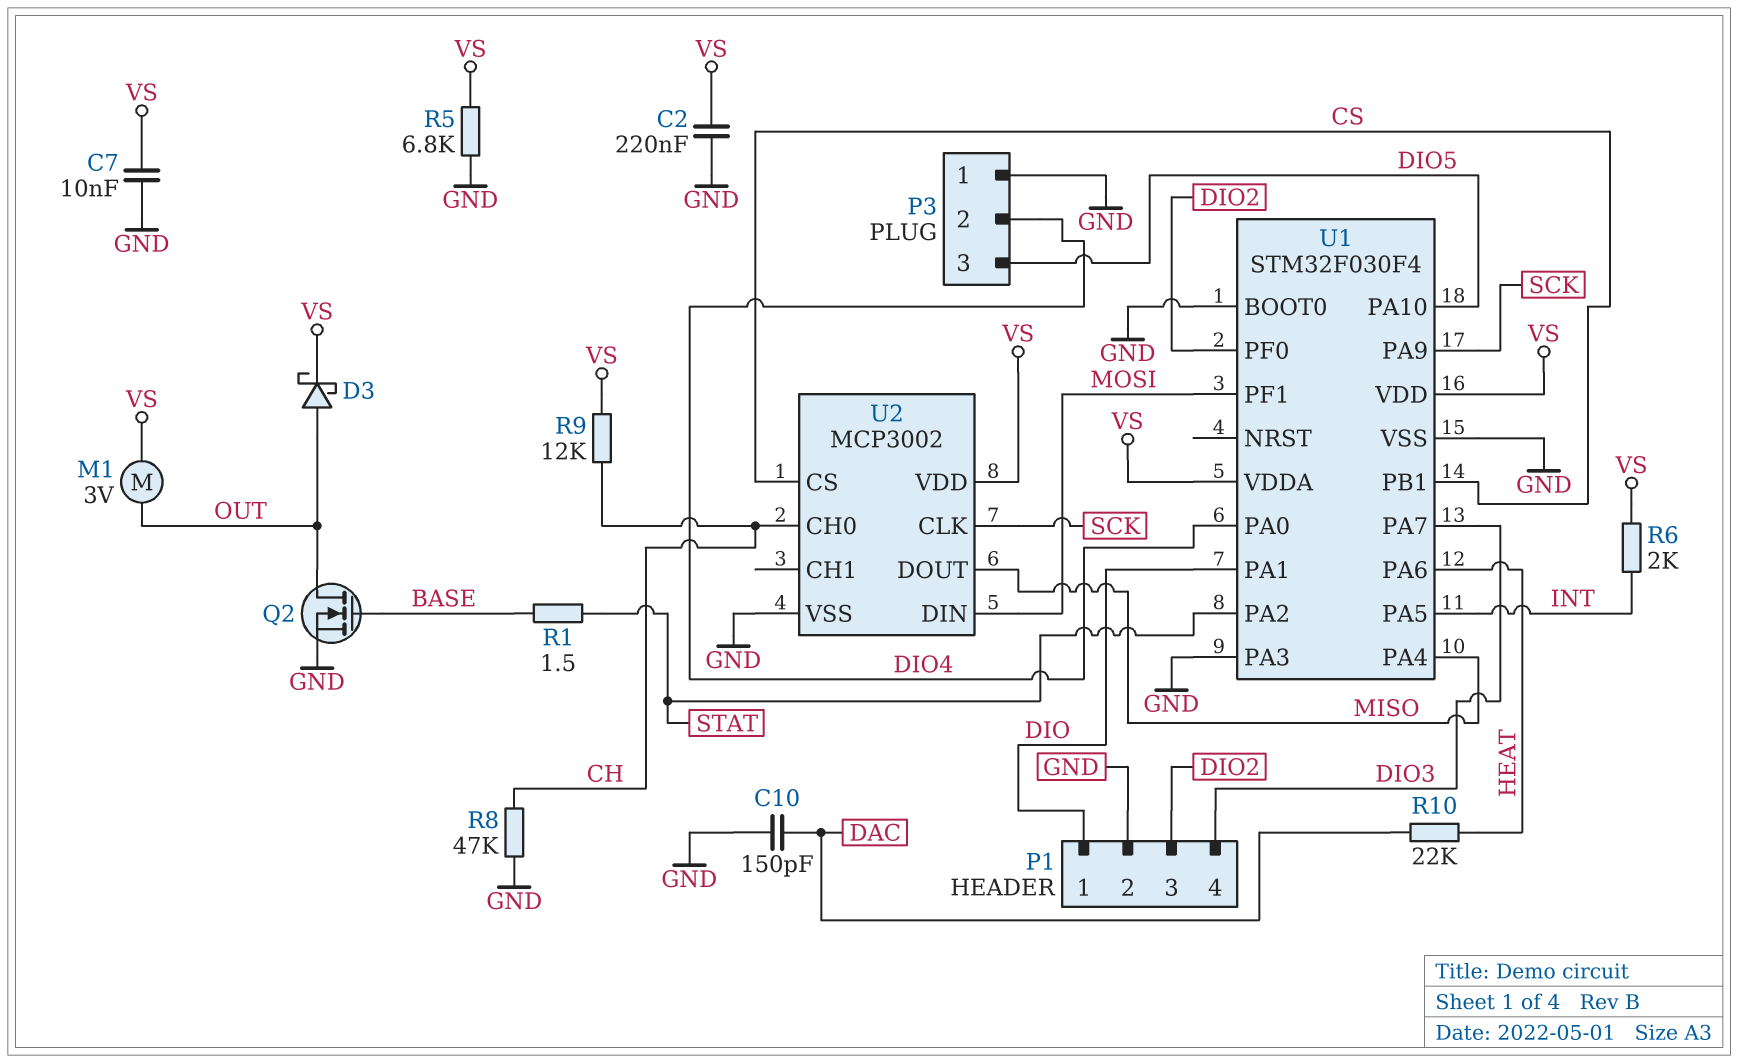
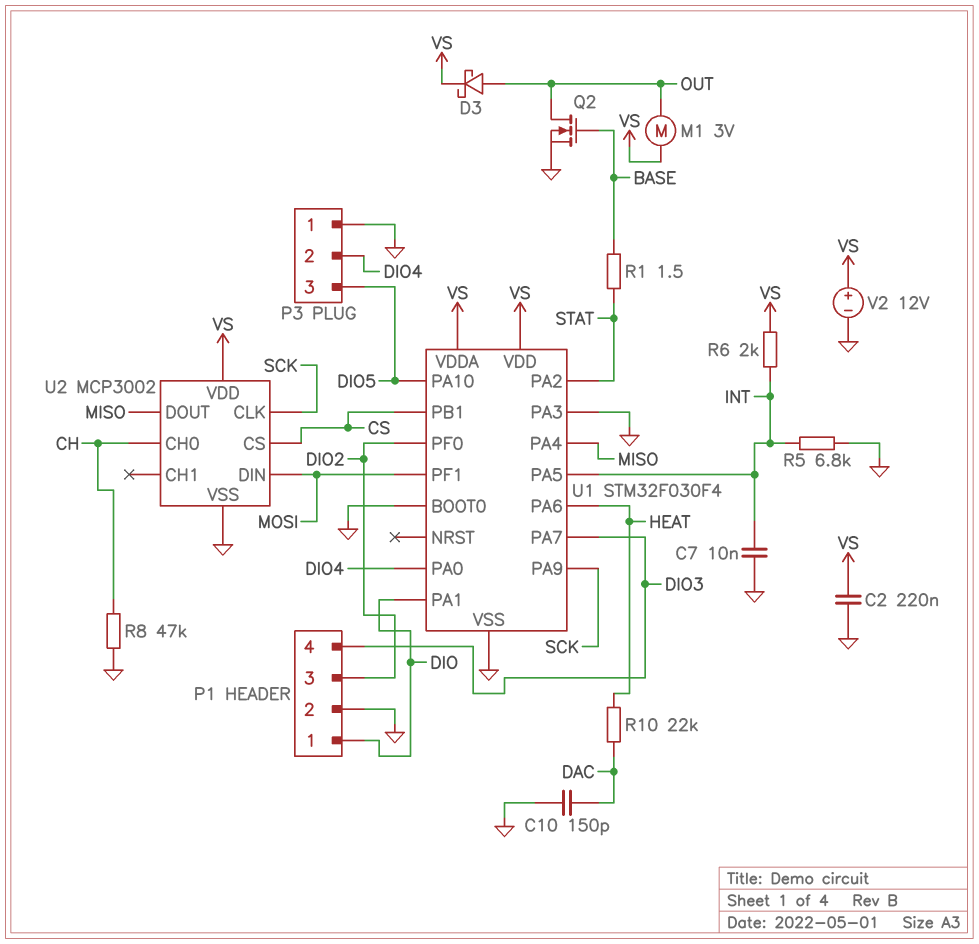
C7: 10nF (GND, VS) -> 10nF (GND, INT)
R5: 6.8k (GND, VS) -> 6.8k (GND, INT)
R9: 12k (CH, VS) -> none
V2: none -> 12V (plus VS, minus GND)

